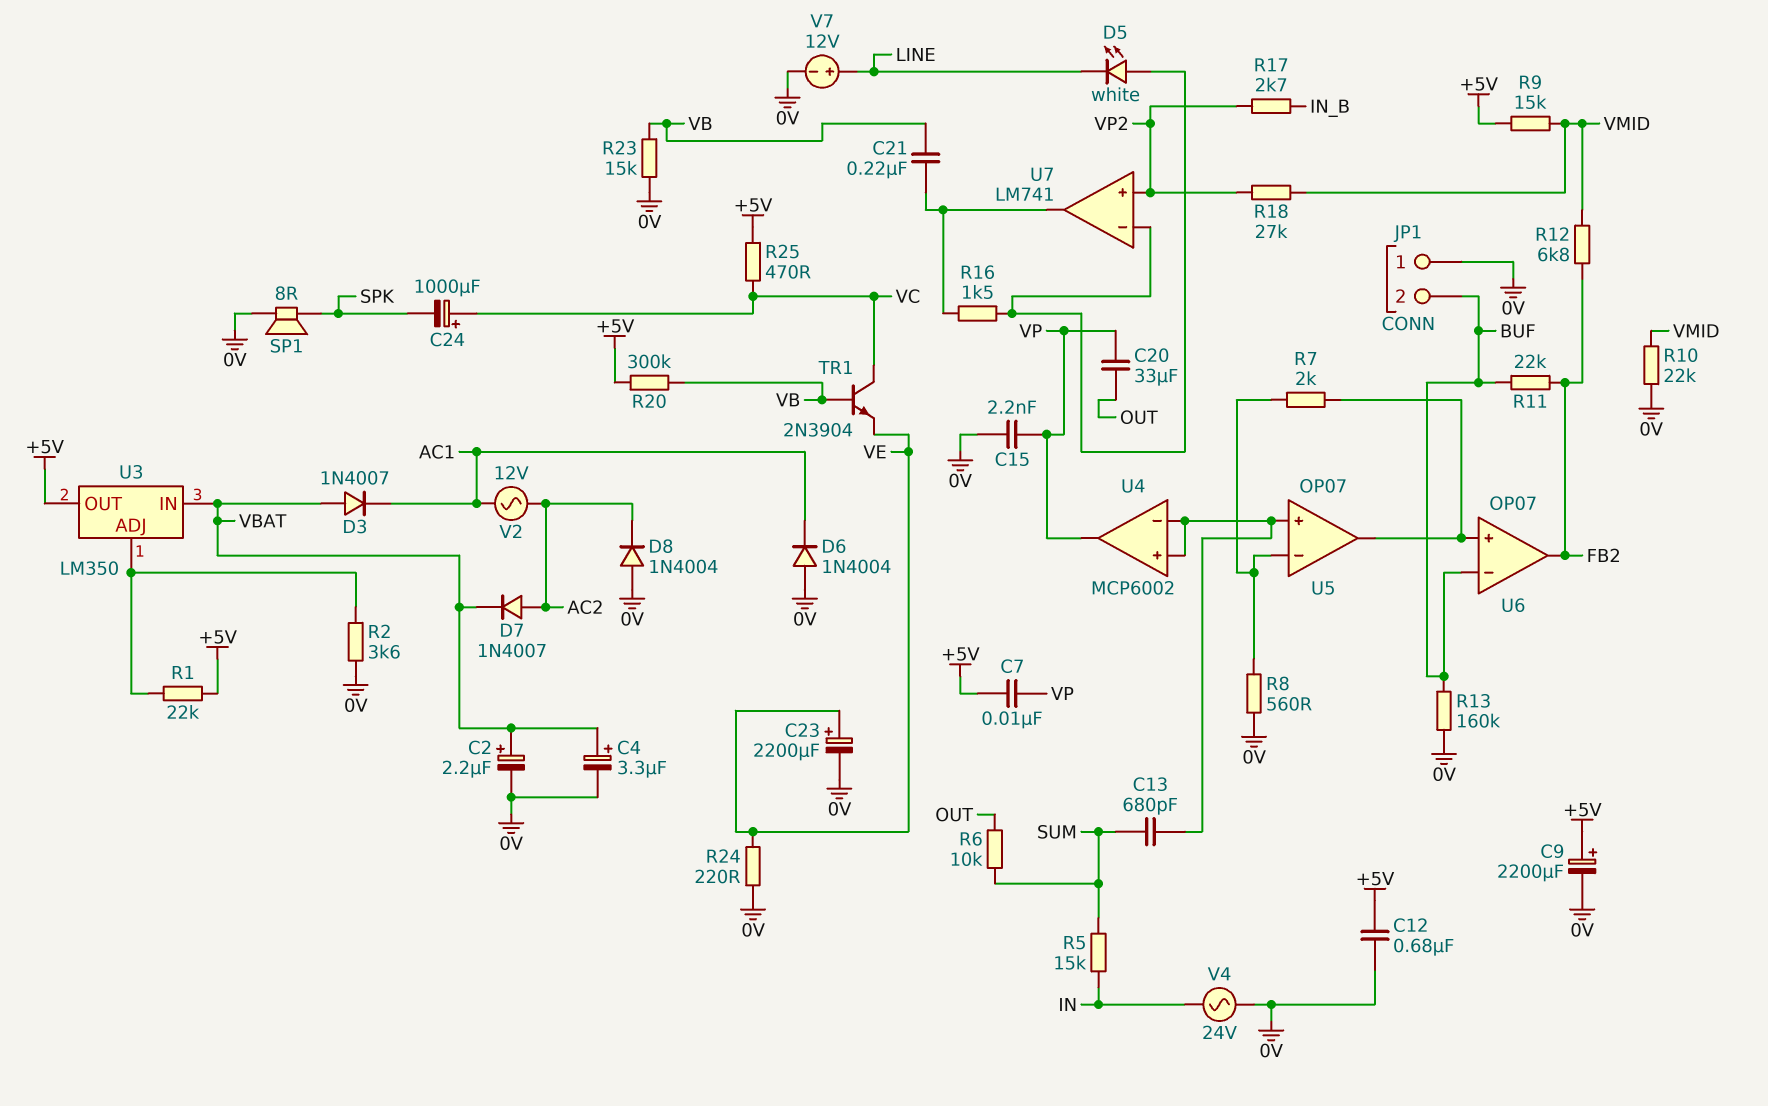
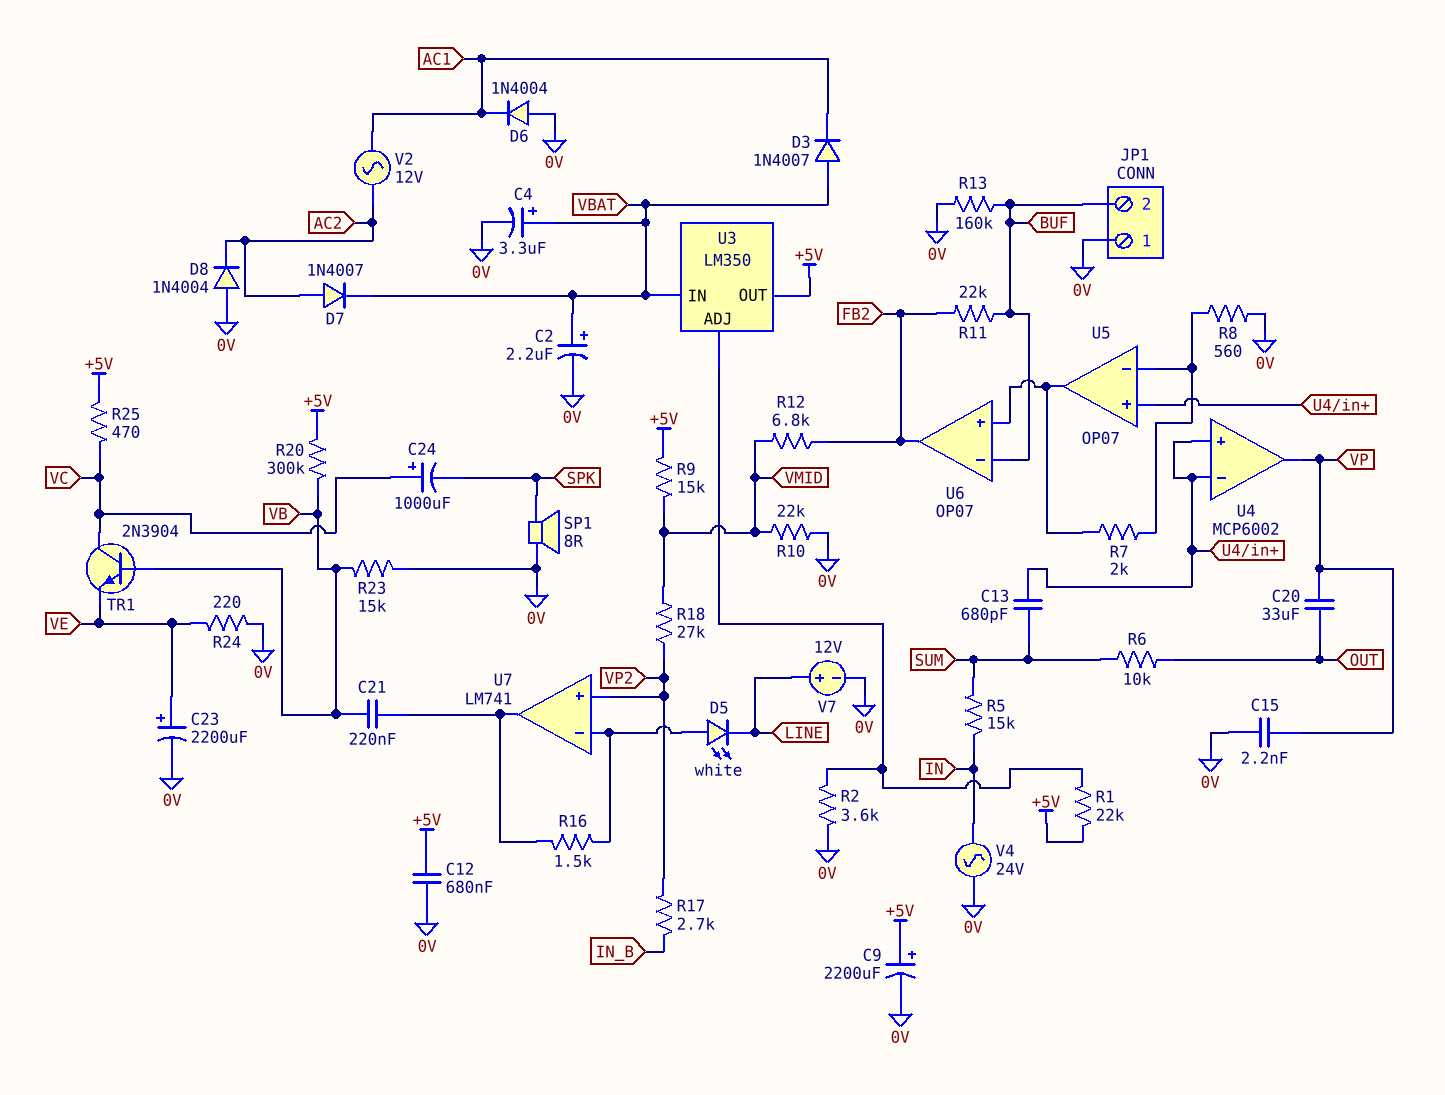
C7: 10nF (+5V, VP) -> none

